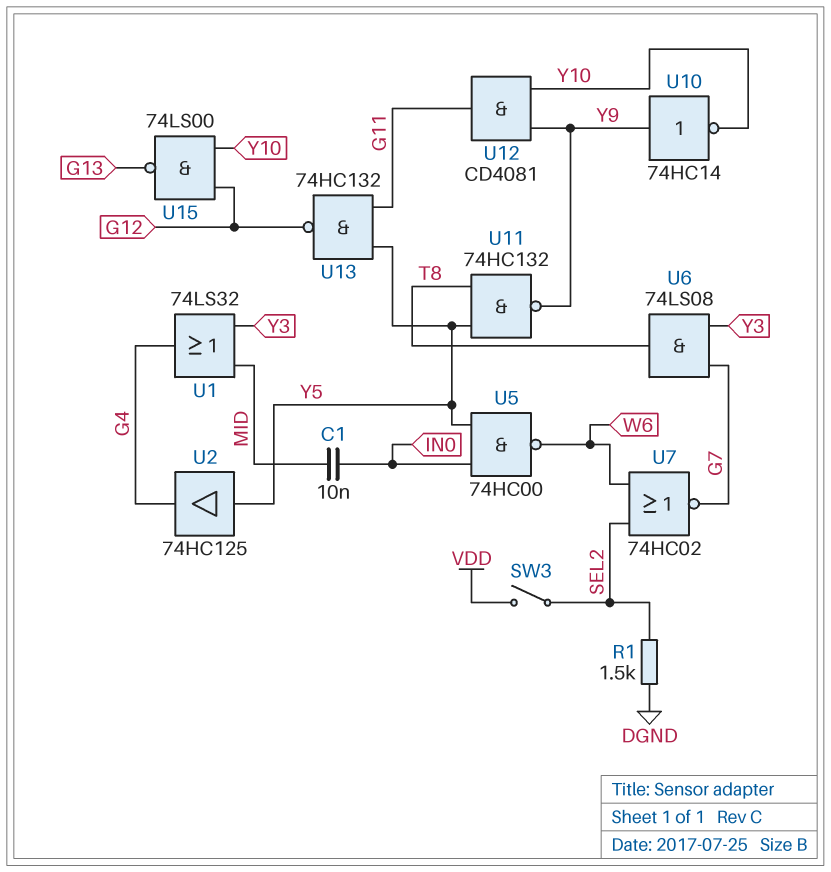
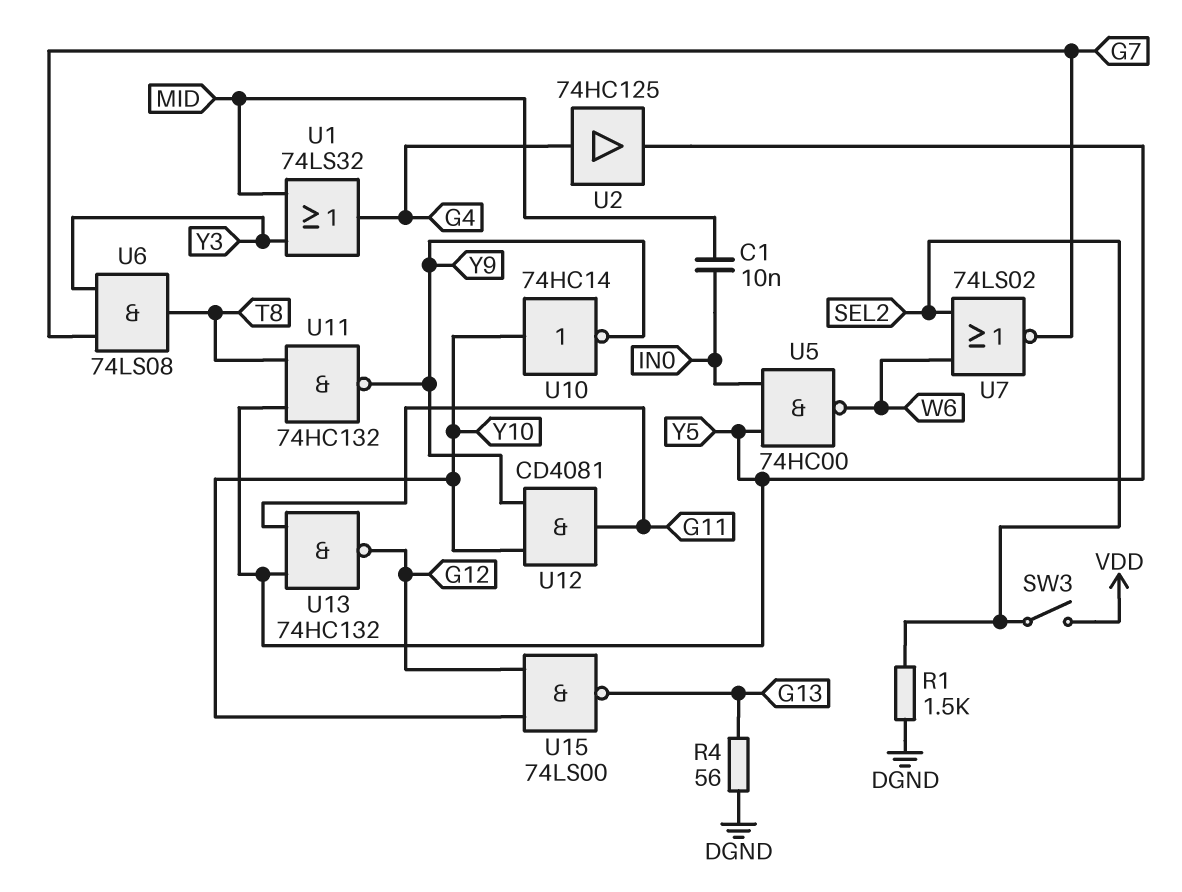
R4: none -> 56 (DGND, G13)
U2: buffer 74HC125 (in Y5, out G4) -> buffer 74HC125 (in G4, out Y5)
U7: NOR 74HC02 (in SEL2, in W6, out G7) -> NOR 74LS02 (in SEL2, in W6, out G7)
U10: NOT 74HC14 (in Y9, out Y10) -> NOT 74HC14 (in Y10, out Y9)

